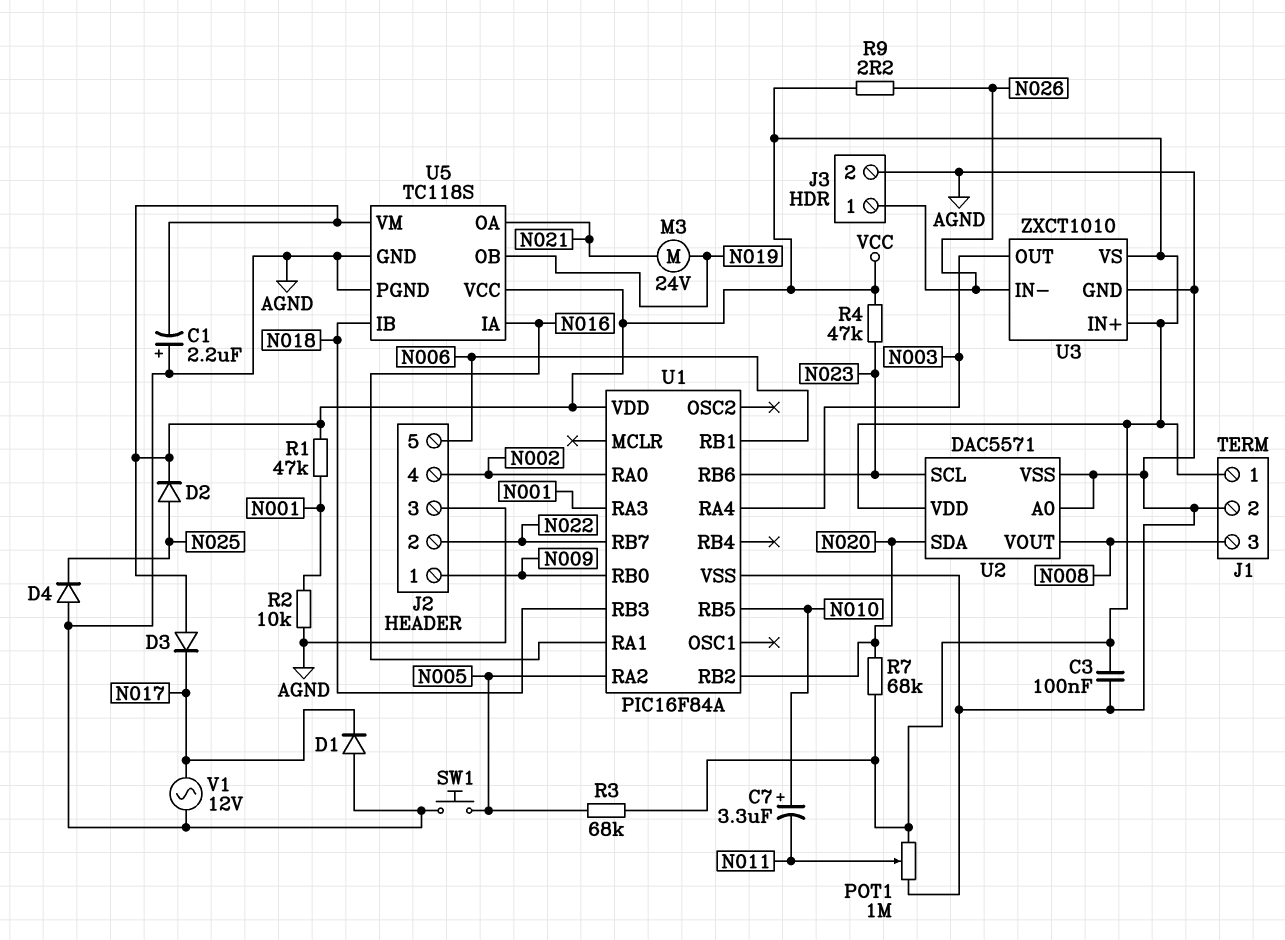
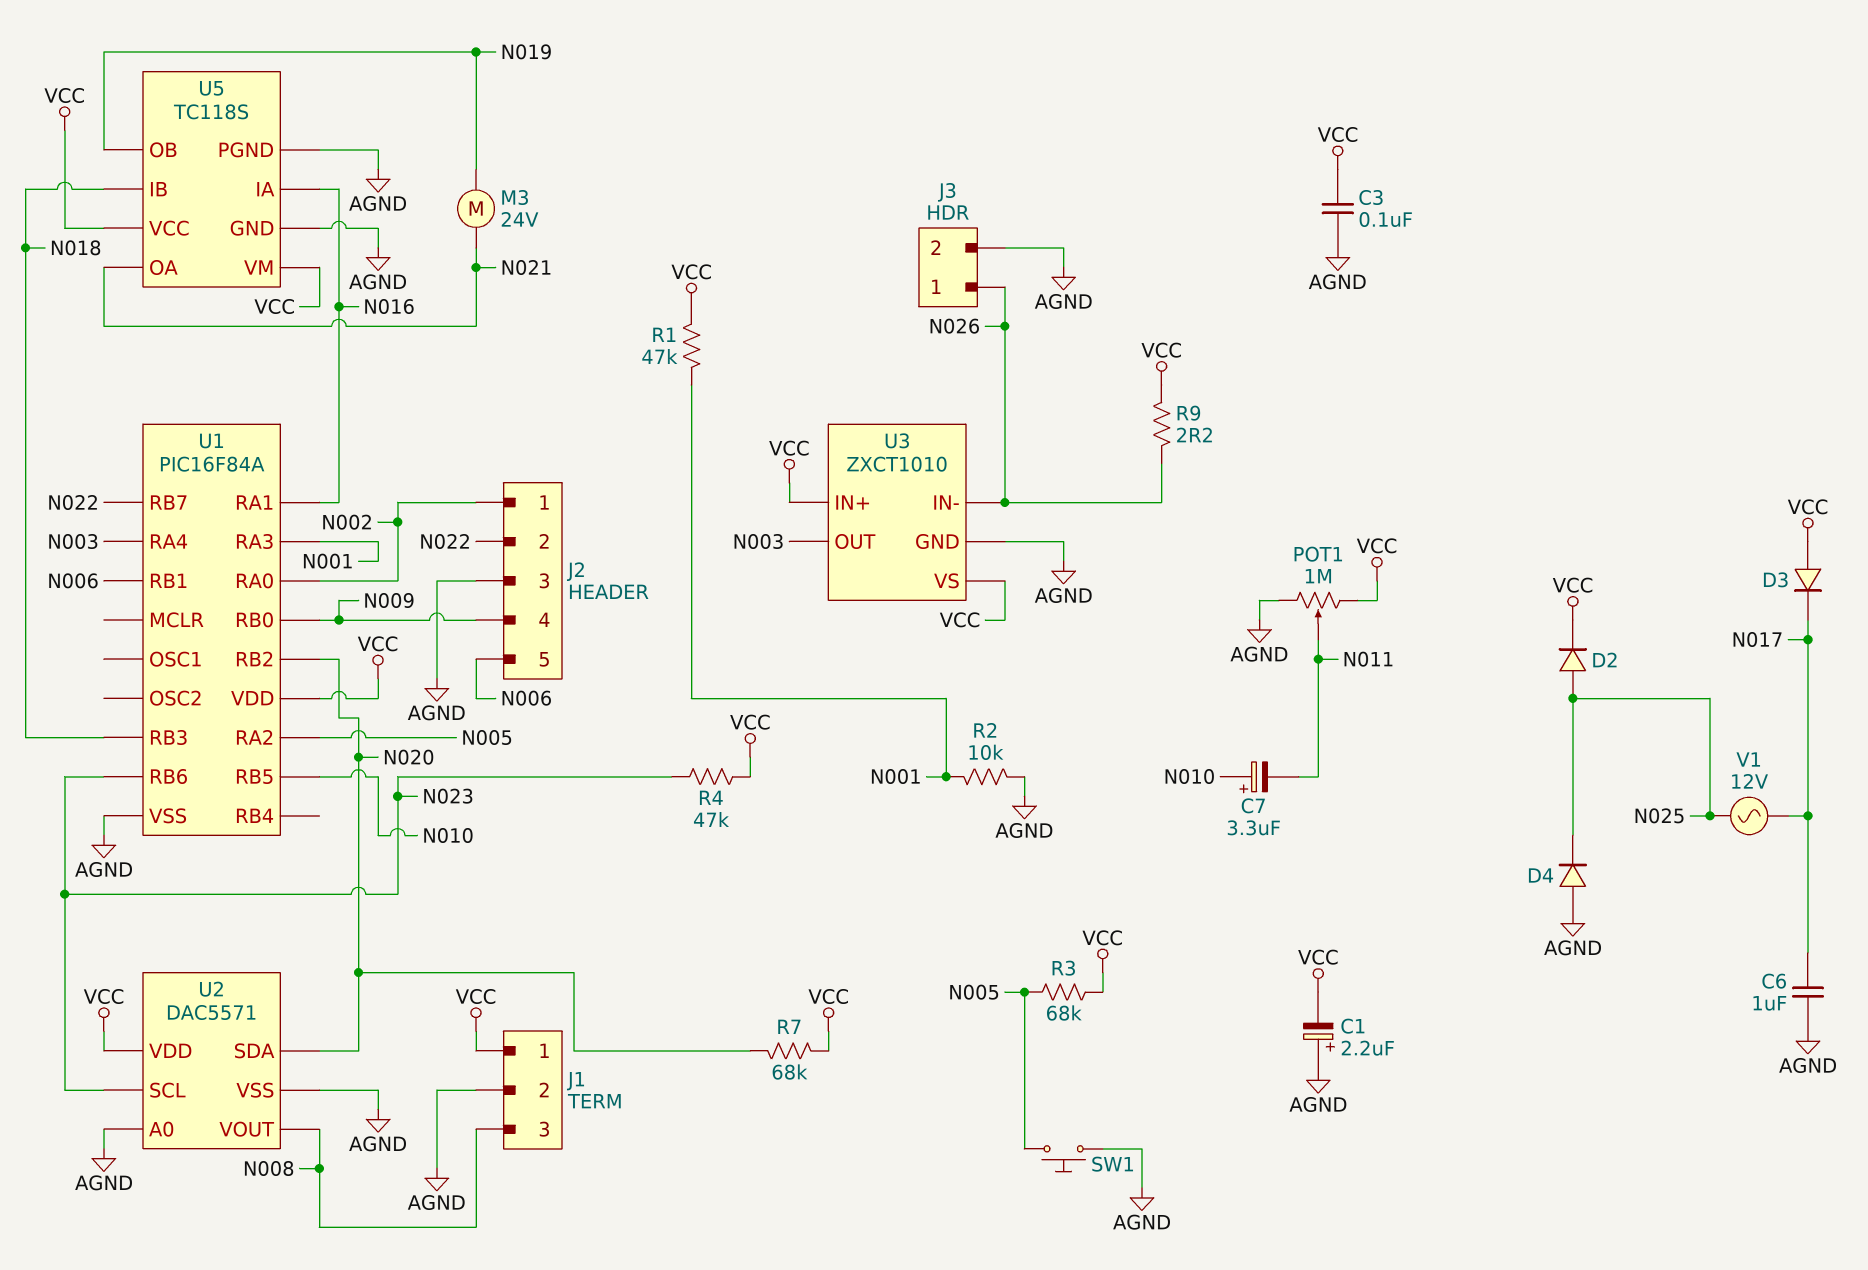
C6: none -> 1uF (AGND, N017)
D1: diode (A AGND, K N017) -> none
J2 pin 1: N009 -> N002
J2 pin 4: N002 -> N009
V1: AC 12V (AGND, N017) -> AC 12V (N017, N025)

